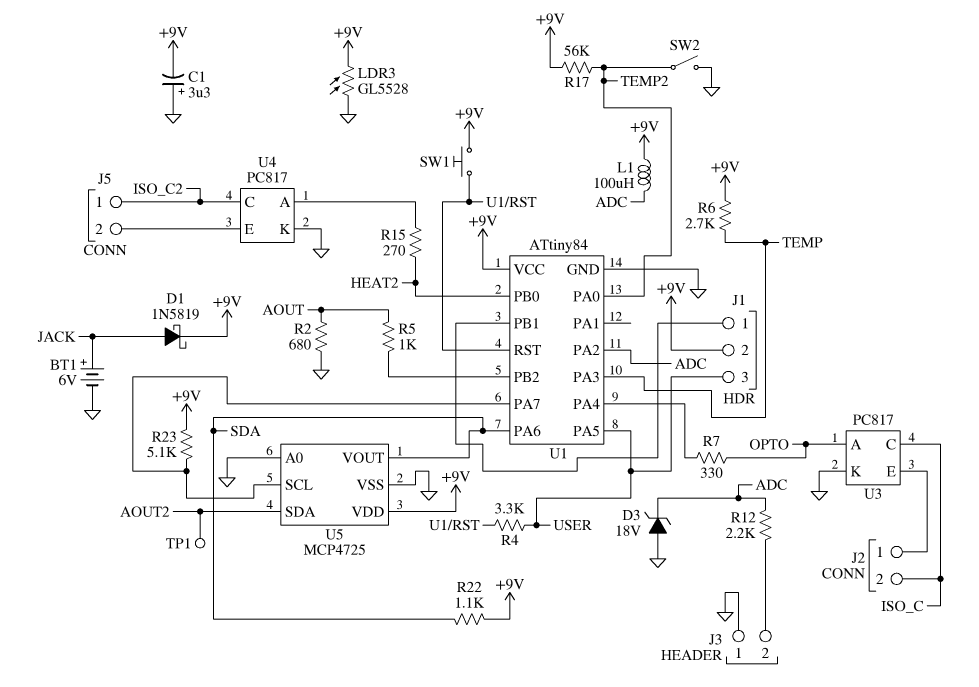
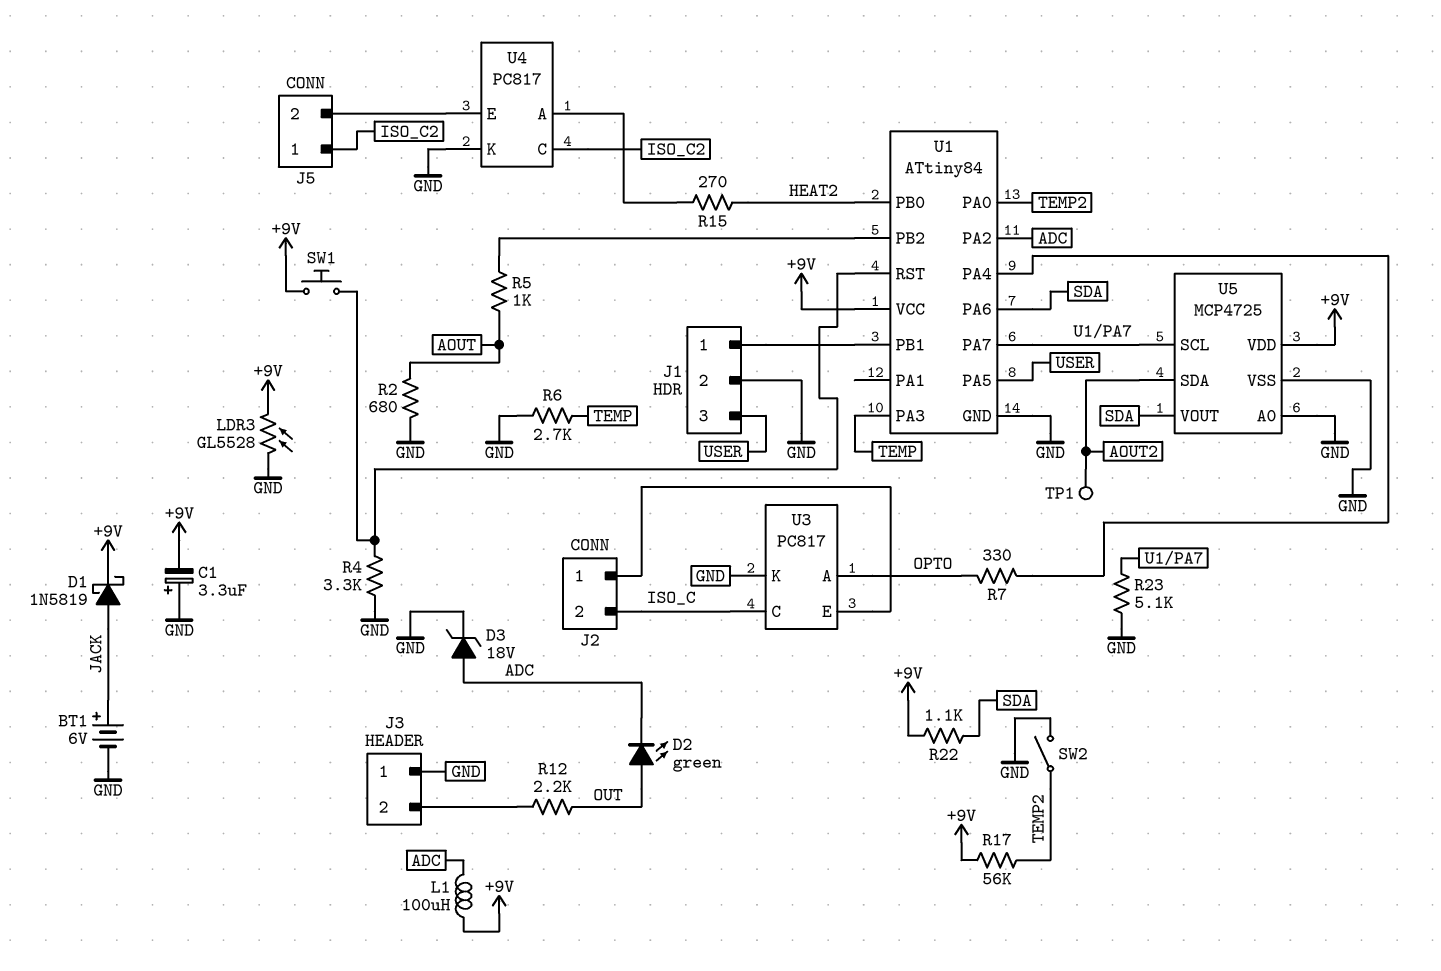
D2: none -> LED green (A OUT, K ADC)
D3: zener 18V (A GND, K ADC) -> zener 18V (A ADC, K GND)
J1 pin 2: +9V -> GND
R4: 3.3k (U1/RST, USER) -> 3.3k (GND, U1/RST)
R6: 2.7k (+9V, TEMP) -> 2.7k (GND, TEMP)
R12: 2.2k (ADC, J3/2) -> 2.2k (J3/2, OUT)
R23: 5.1k (+9V, U1/PA7) -> 5.1k (GND, U1/PA7)

